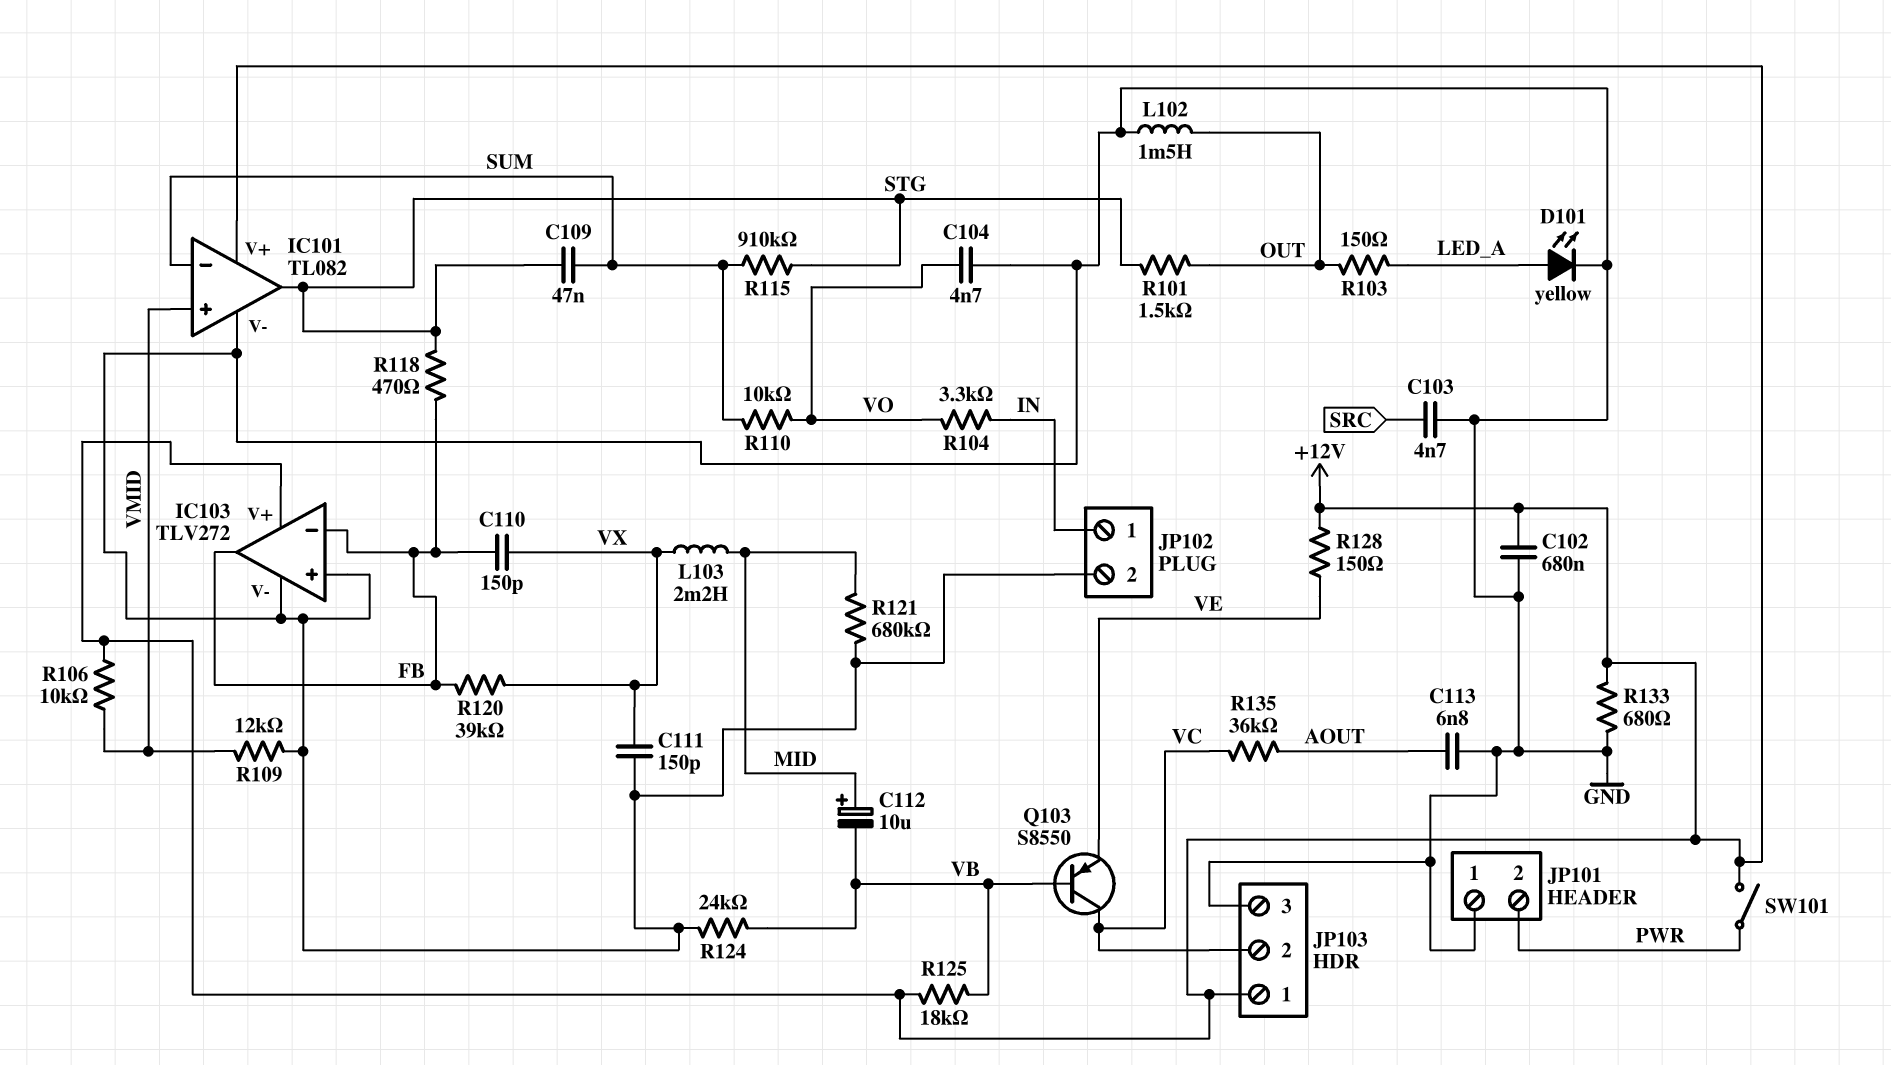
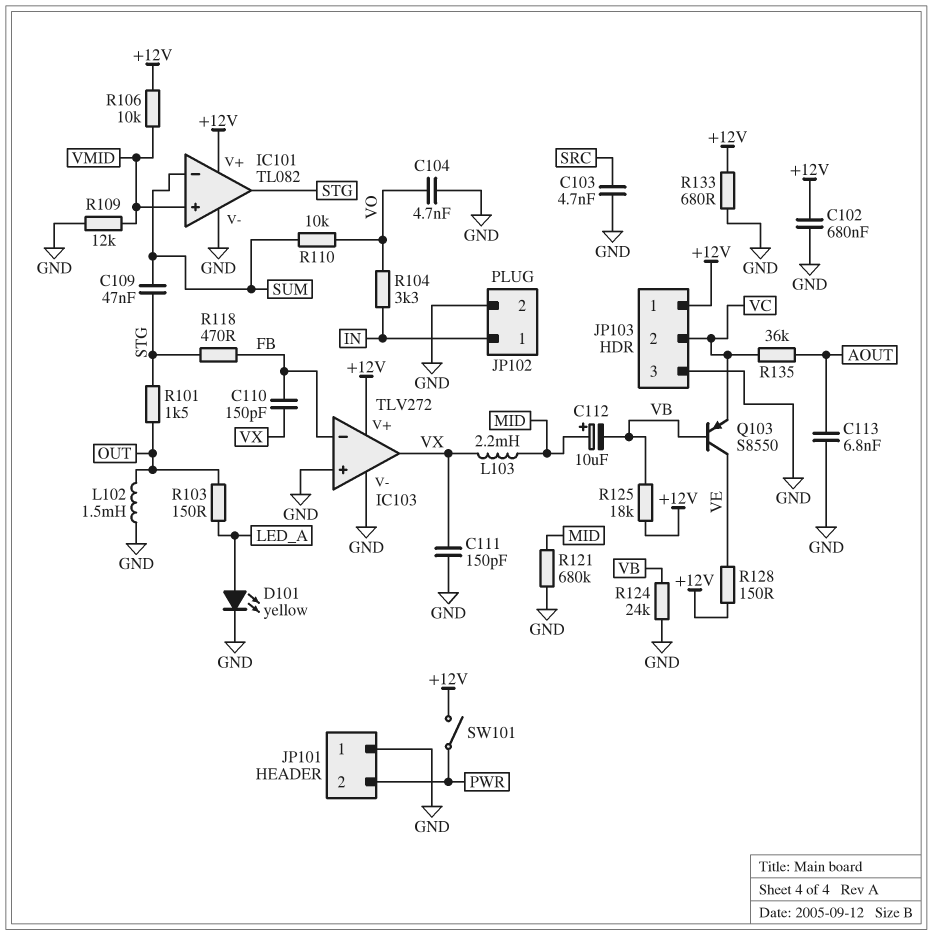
IC103 pin out: FB -> VX
Q103: PNP S8550 (B VB, C VC, E VE) -> PNP S8550 (B VB, C VE, E VC)
R115: 910k (STG, SUM) -> none
R120: 39k (FB, VX) -> none

